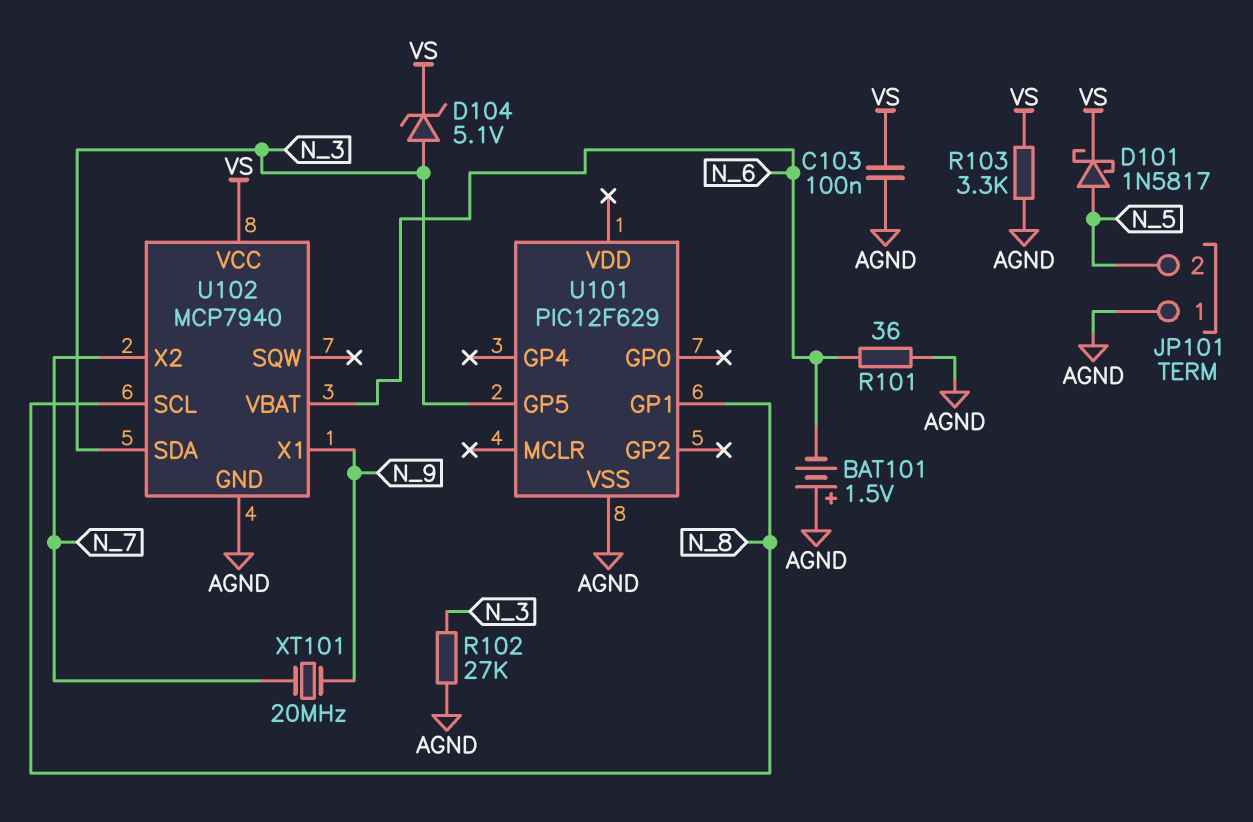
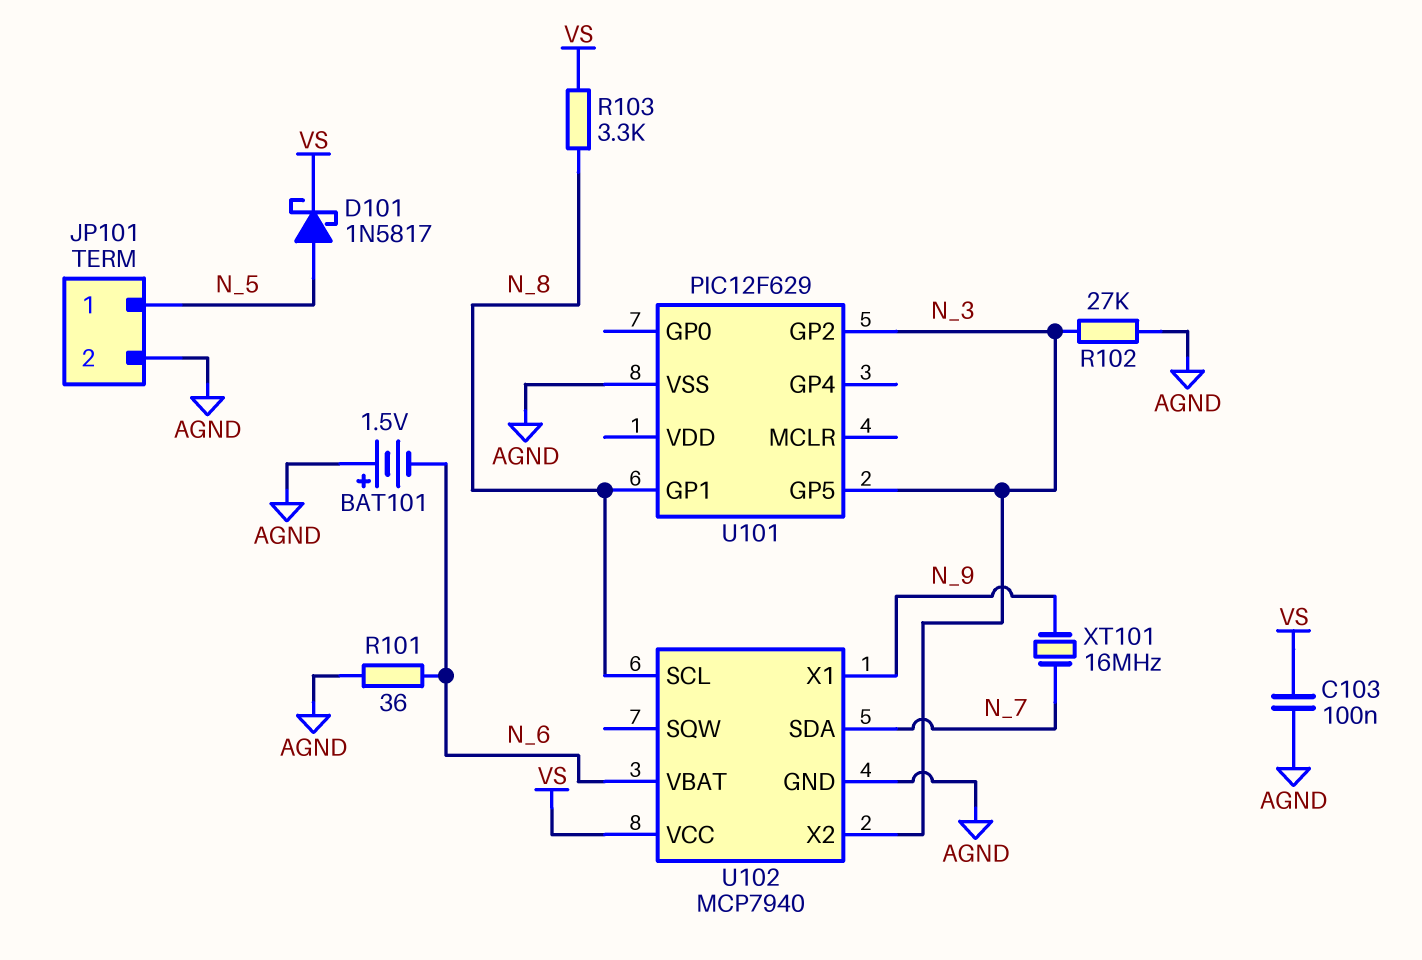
D104: zener 5.1V (A N_3, K VS) -> none
JP101 pin 1: AGND -> N_5
JP101 pin 2: N_5 -> AGND
R103: 3.3k (AGND, VS) -> 3.3k (N_8, VS)
U101 pin GP2: none -> N_3
U102 pin SDA: N_3 -> N_7
U102 pin X2: N_7 -> N_3
XT101: 20MHz (N_7, N_9) -> 16MHz (N_7, N_9)

